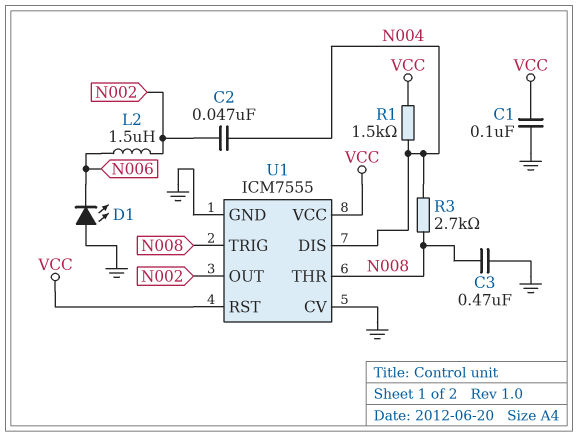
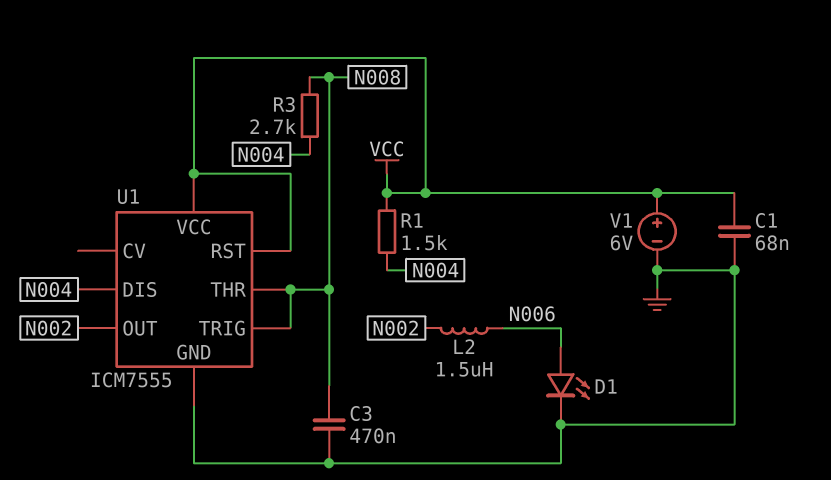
C1: 100nF (GND, VCC) -> 68nF (GND, VCC)
C2: 47nF (N002, N004) -> none
D1: LED (A GND, K N006) -> LED (A N006, K GND)
U1 pin CV: GND -> none
V1: none -> 6V (plus VCC, minus GND)

